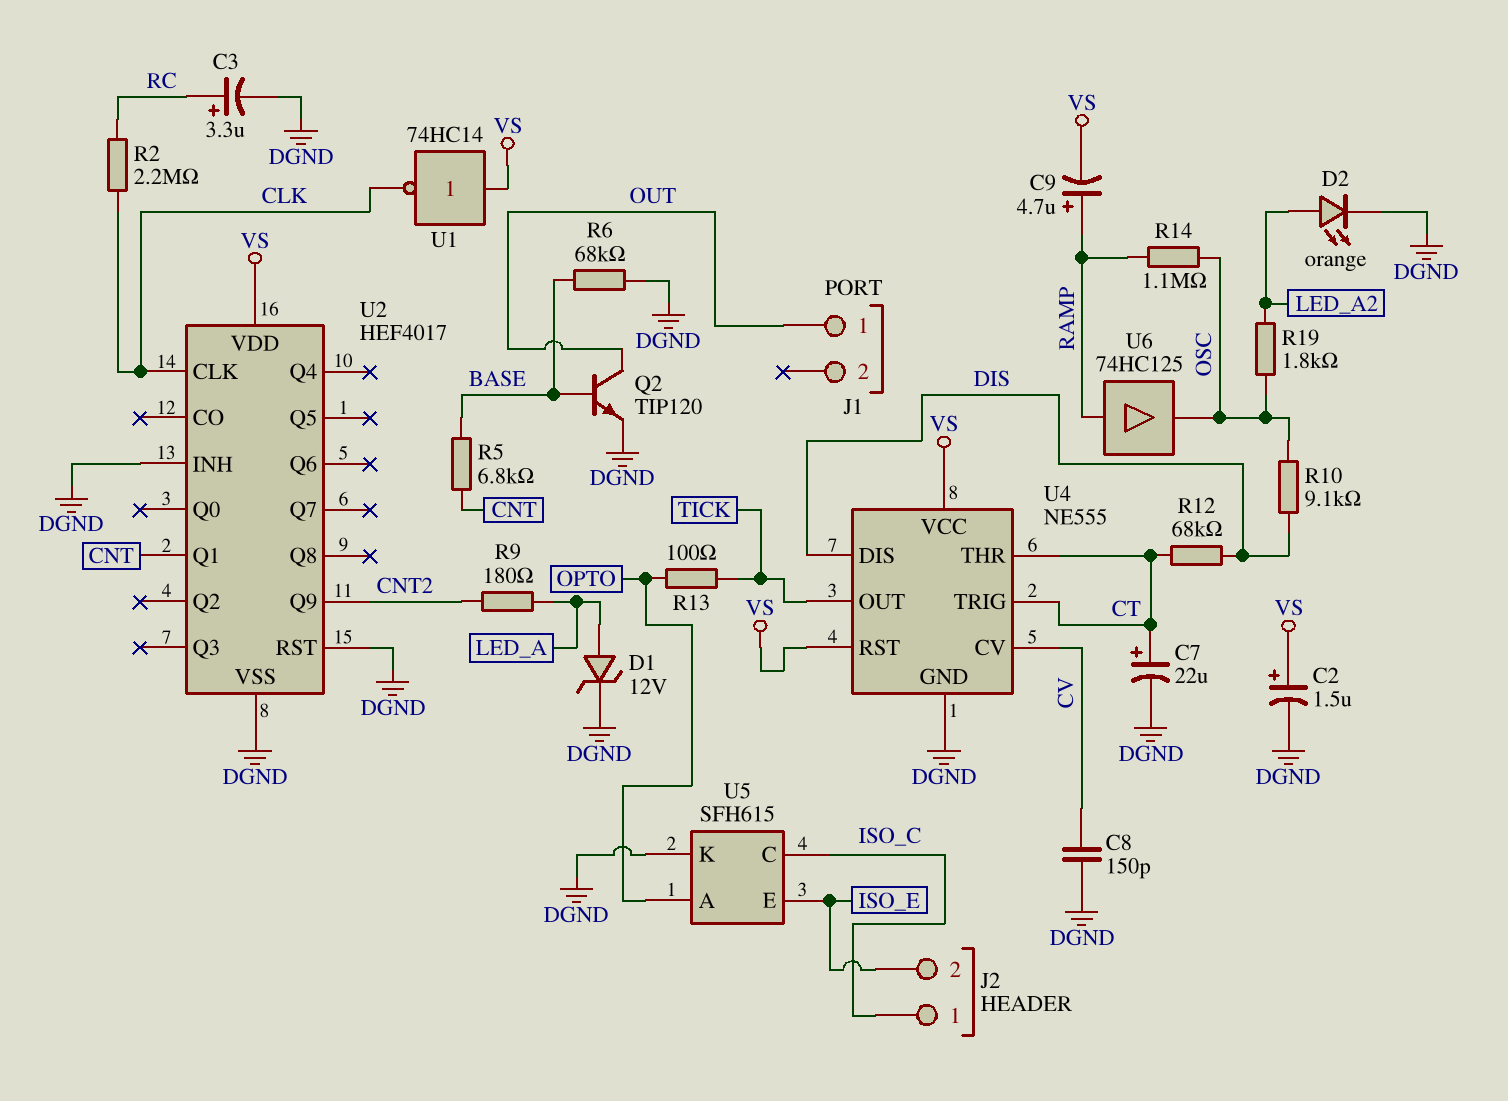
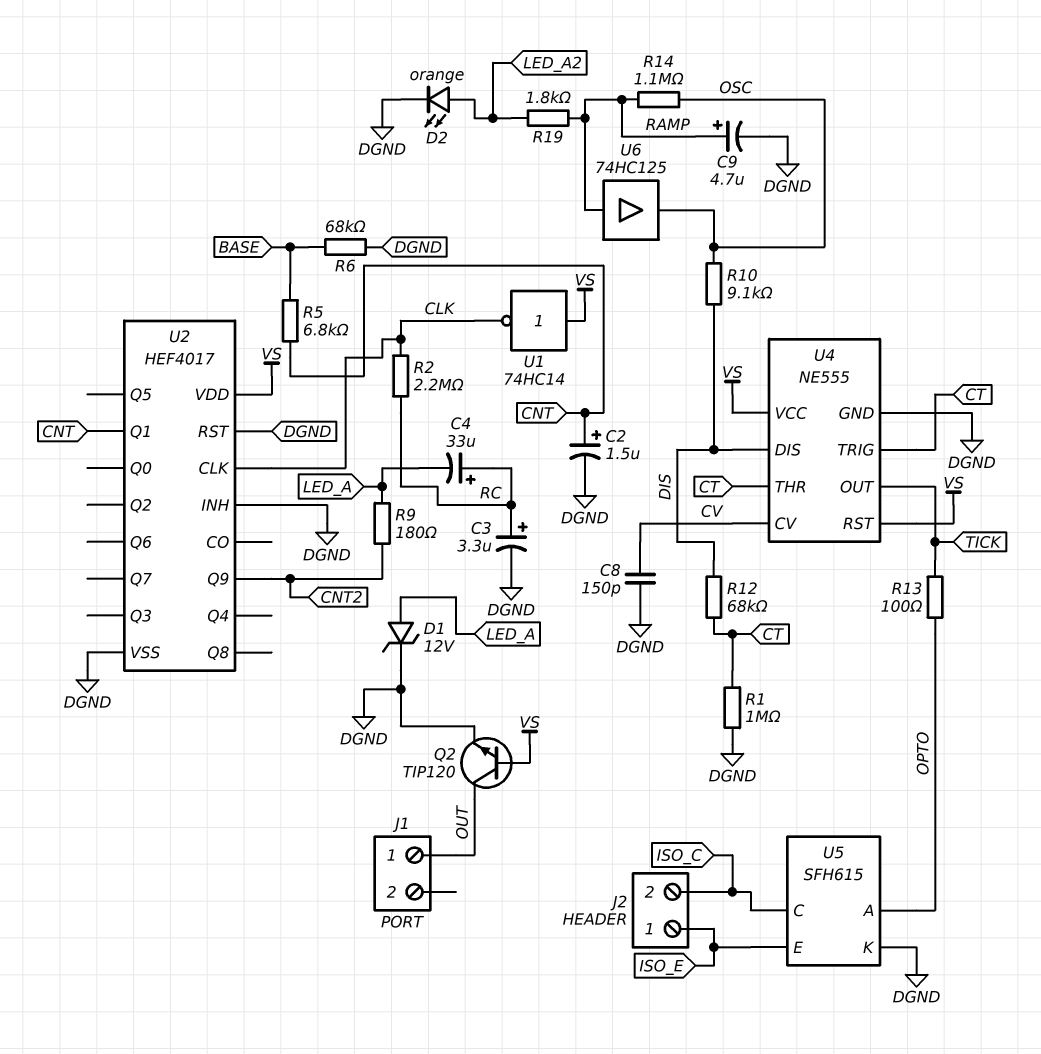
C2: 1.5uF (plus VS, minus DGND) -> 1.5uF (plus CNT, minus DGND)
C4: none -> 33uF (plus RC, minus LED_A)
C7: 22uF (plus CT, minus DGND) -> none
C9: 4.7uF (plus RAMP, minus VS) -> 4.7uF (plus RAMP, minus DGND)
J2 pin 1: ISO_C -> ISO_E
J2 pin 2: ISO_E -> ISO_C
Q2: NPN TIP120 (B BASE, C OUT, E DGND) -> NPN TIP120 (B VS, C OUT, E DGND)
R1: none -> 1M (CT, DGND)
R19: 1.8k (LED_A2, OSC) -> 1.8k (LED_A2, RAMP)

